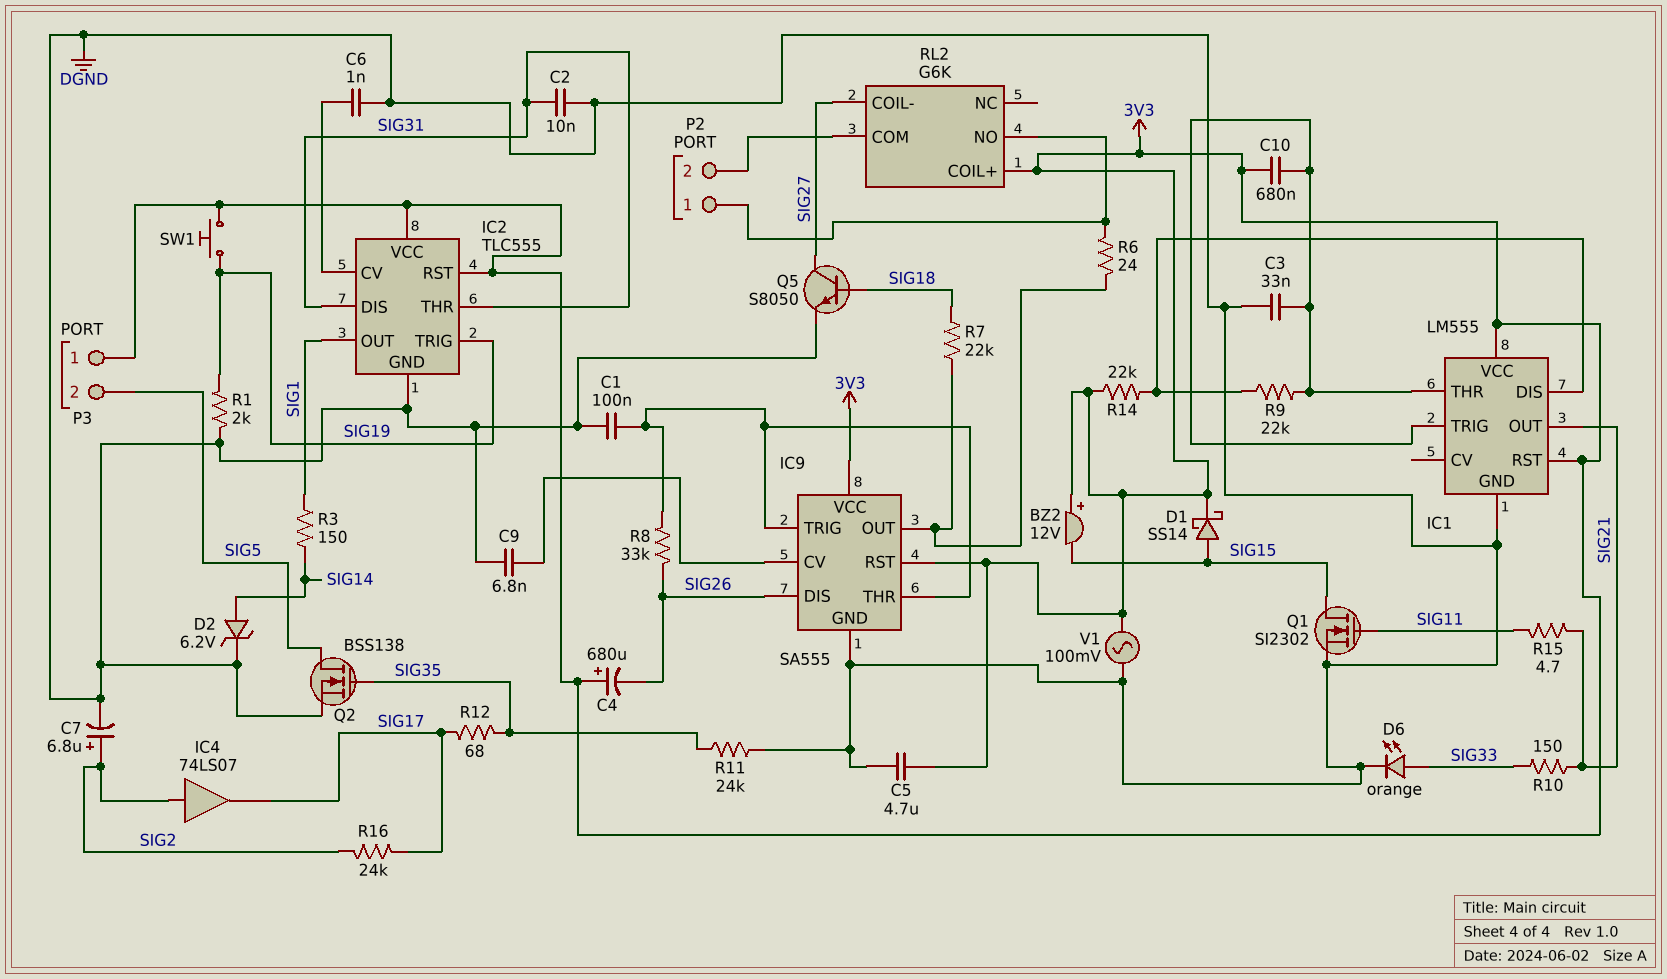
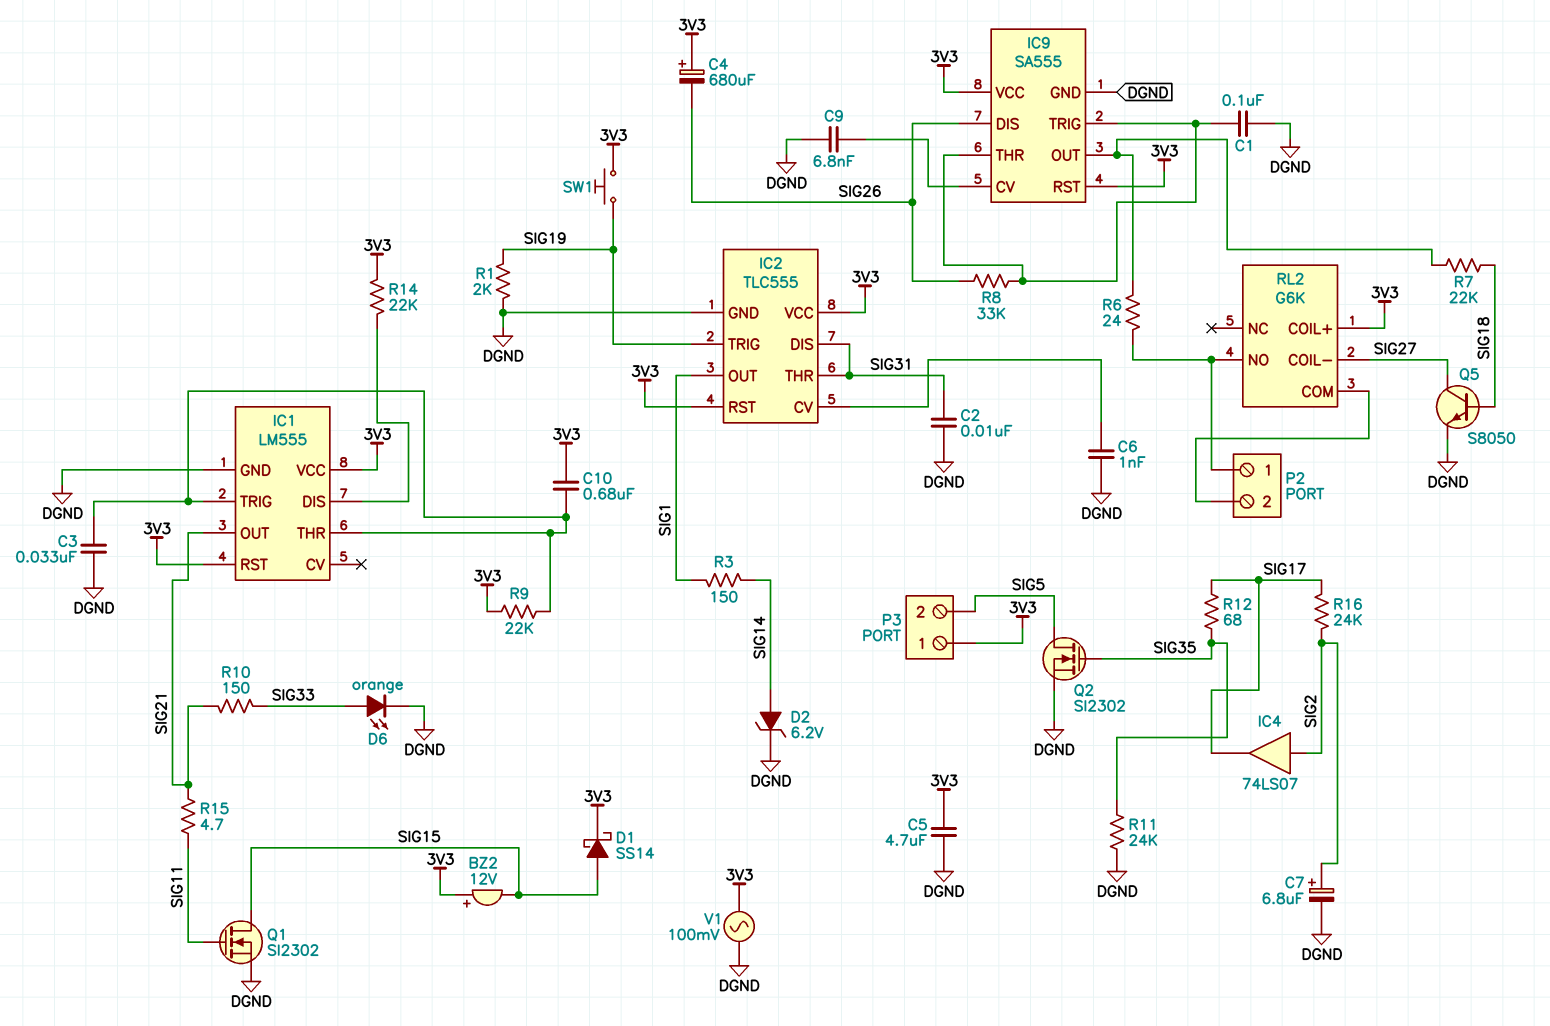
Q2: NMOS BSS138 (G SIG35, D SIG5, S DGND) -> NMOS SI2302 (G SIG35, D SIG5, S DGND)
R9: 22k (IC1/DIS, IC1/THR) -> 22k (3V3, IC1/THR)

